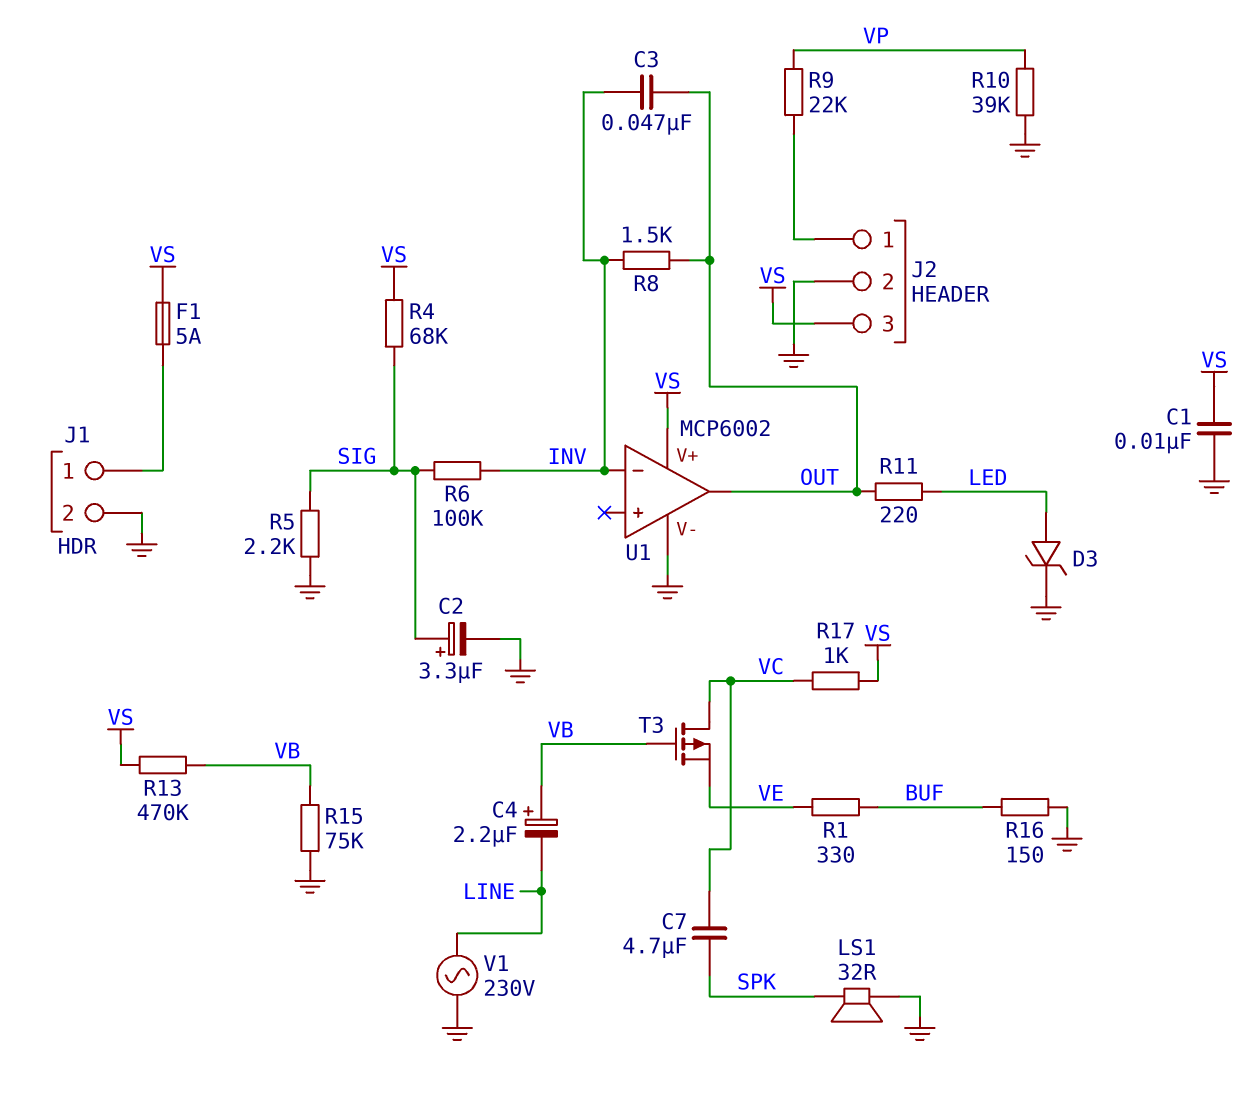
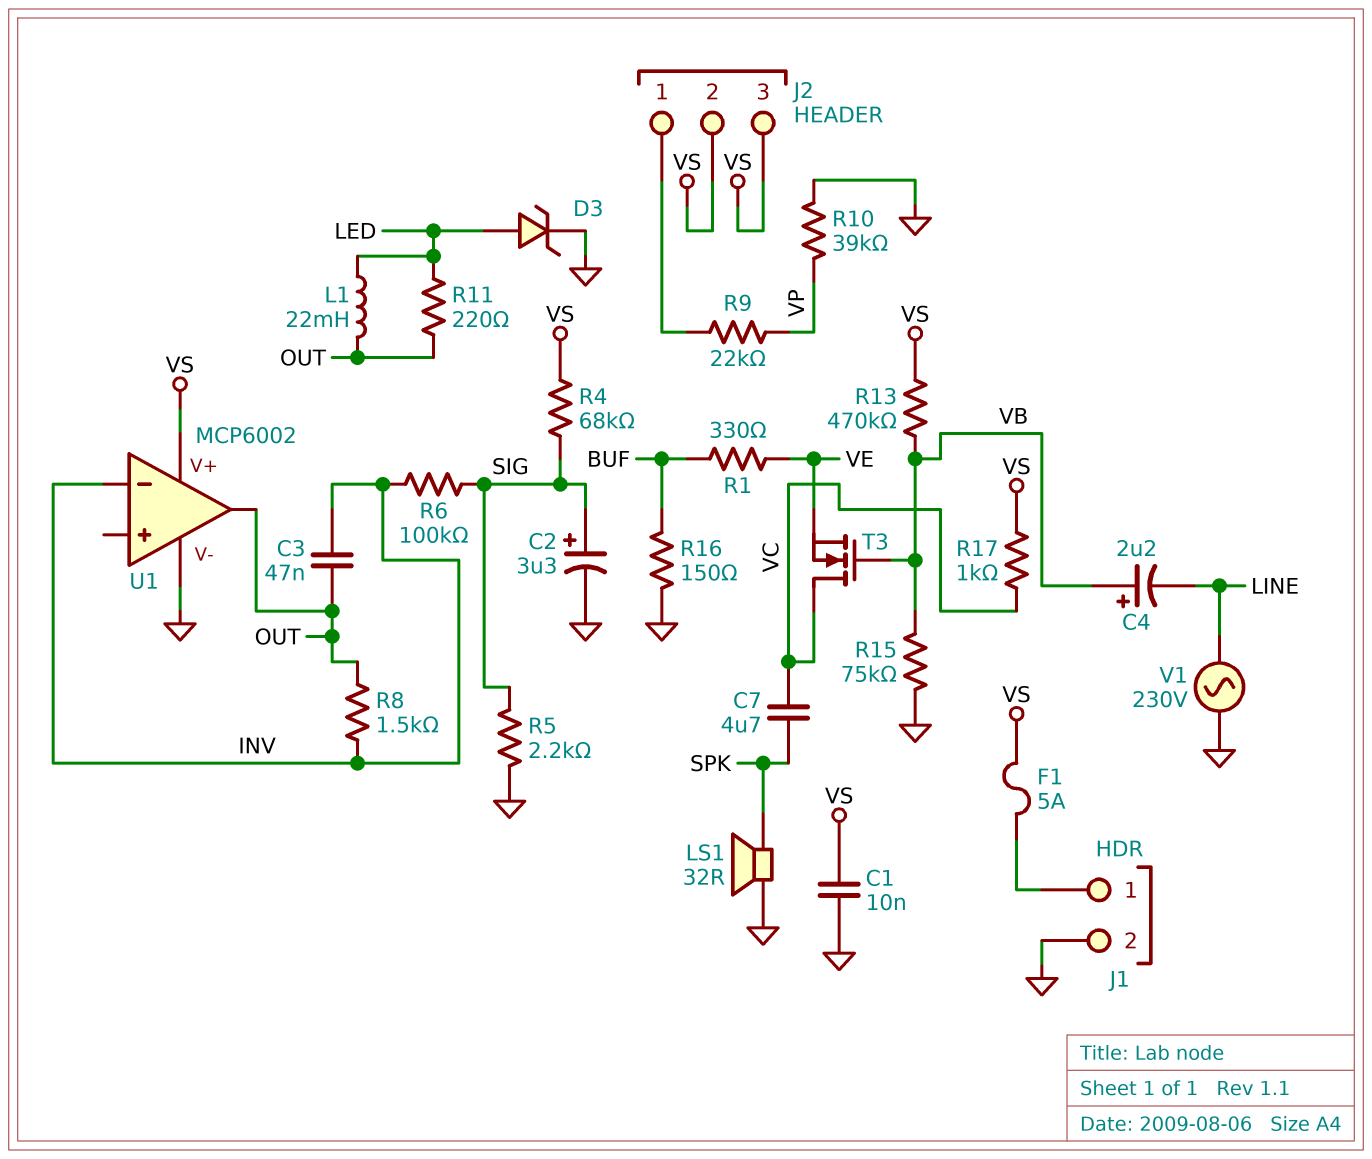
J2 pin 2: GND -> VS
L1: none -> 22mH (LED, OUT)
T3: PMOS (G VB, D VC, S VE) -> NMOS (G VB, D VC, S VE)

